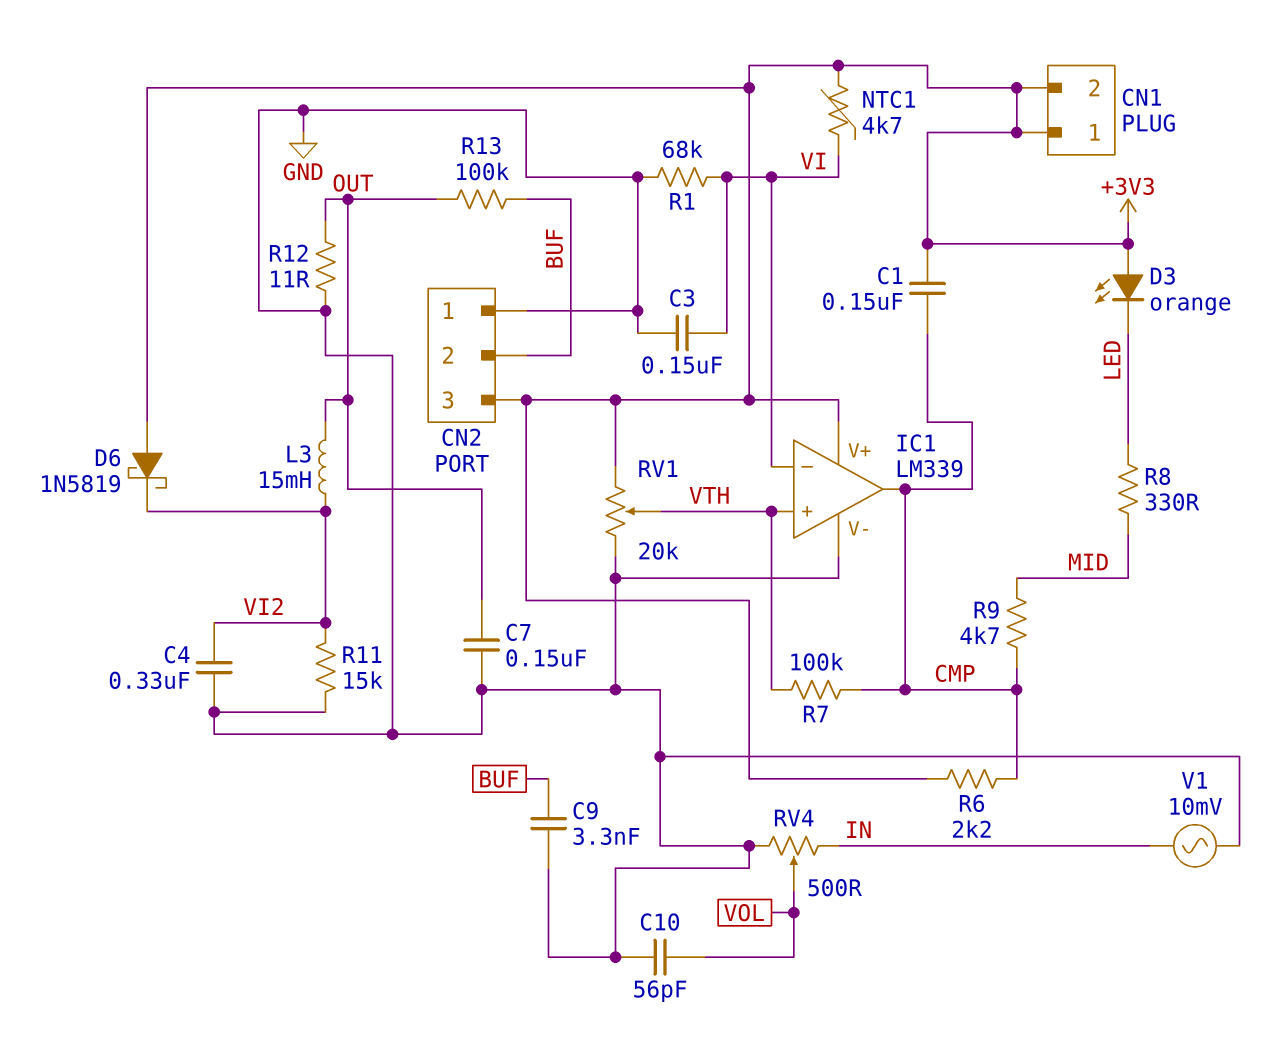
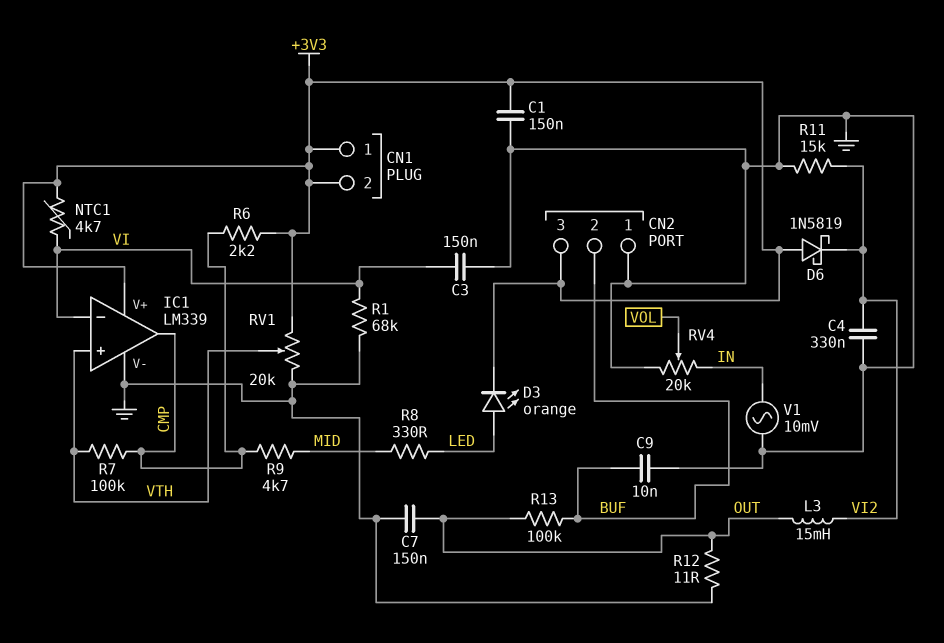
C1: 150nF (+3V3, CMP) -> 150nF (+3V3, GND)
C9: 3.3nF (BUF, GND) -> 10nF (BUF, GND)
C10: 56pF (GND, VOL) -> none
D3: LED orange (A +3V3, K LED) -> LED orange (A LED, K +3V3)
RV4: 500 (GND, IN, wiper VOL) -> 20k (GND, IN, wiper VOL)

